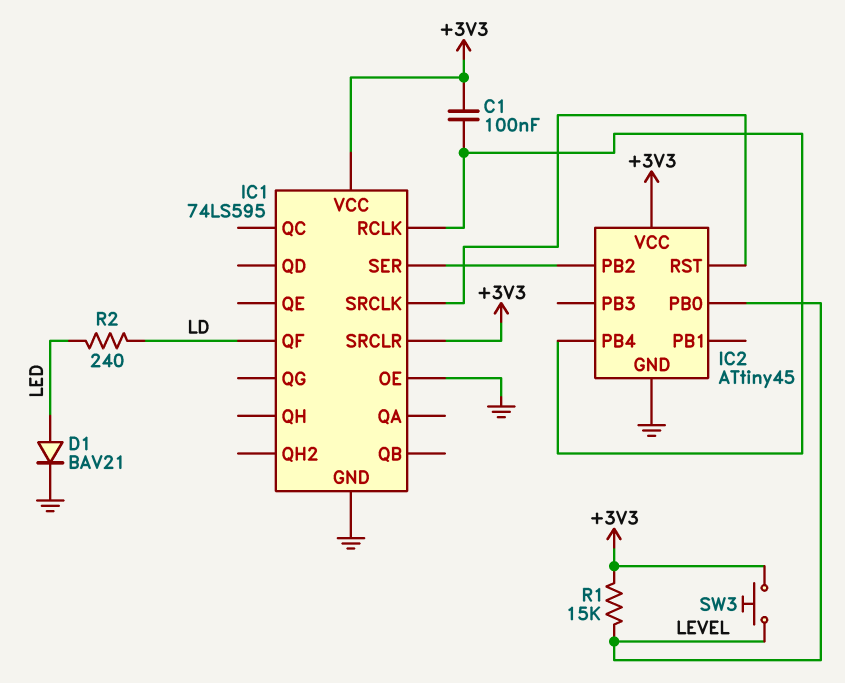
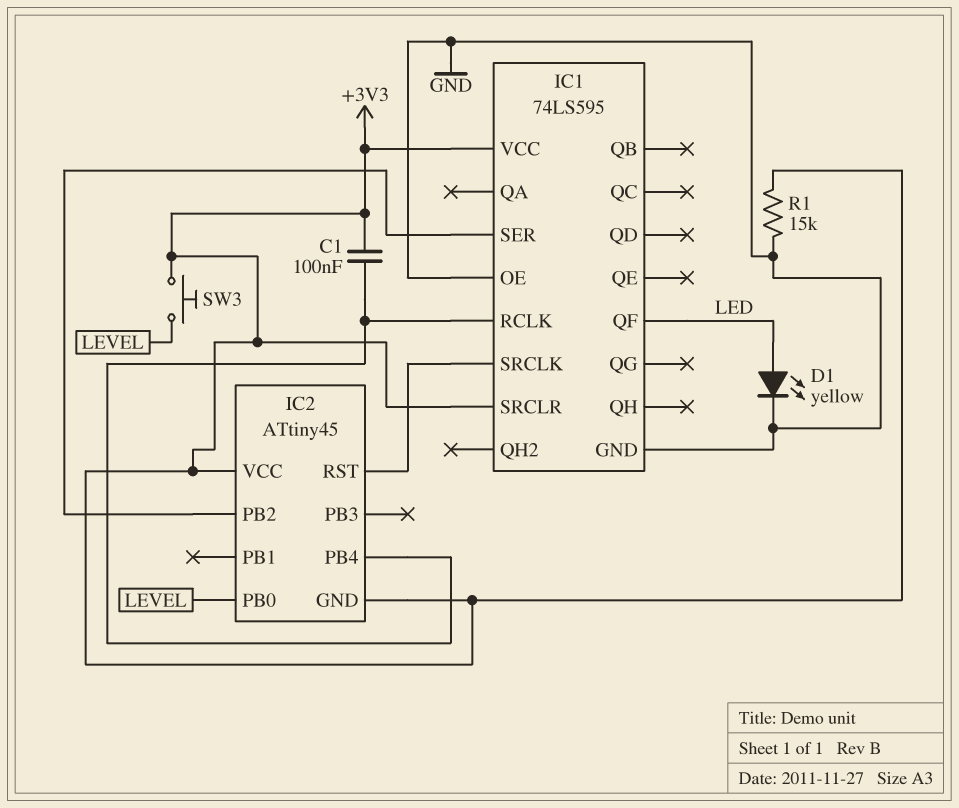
D1: diode BAV21 (A LED, K GND) -> LED yellow (A LED, K GND)
IC1 pin QF: LD -> LED
IC2 pin GND: GND -> +3V3
R1: 15k (+3V3, LEVEL) -> 15k (+3V3, GND)
R2: 240 (LD, LED) -> none

